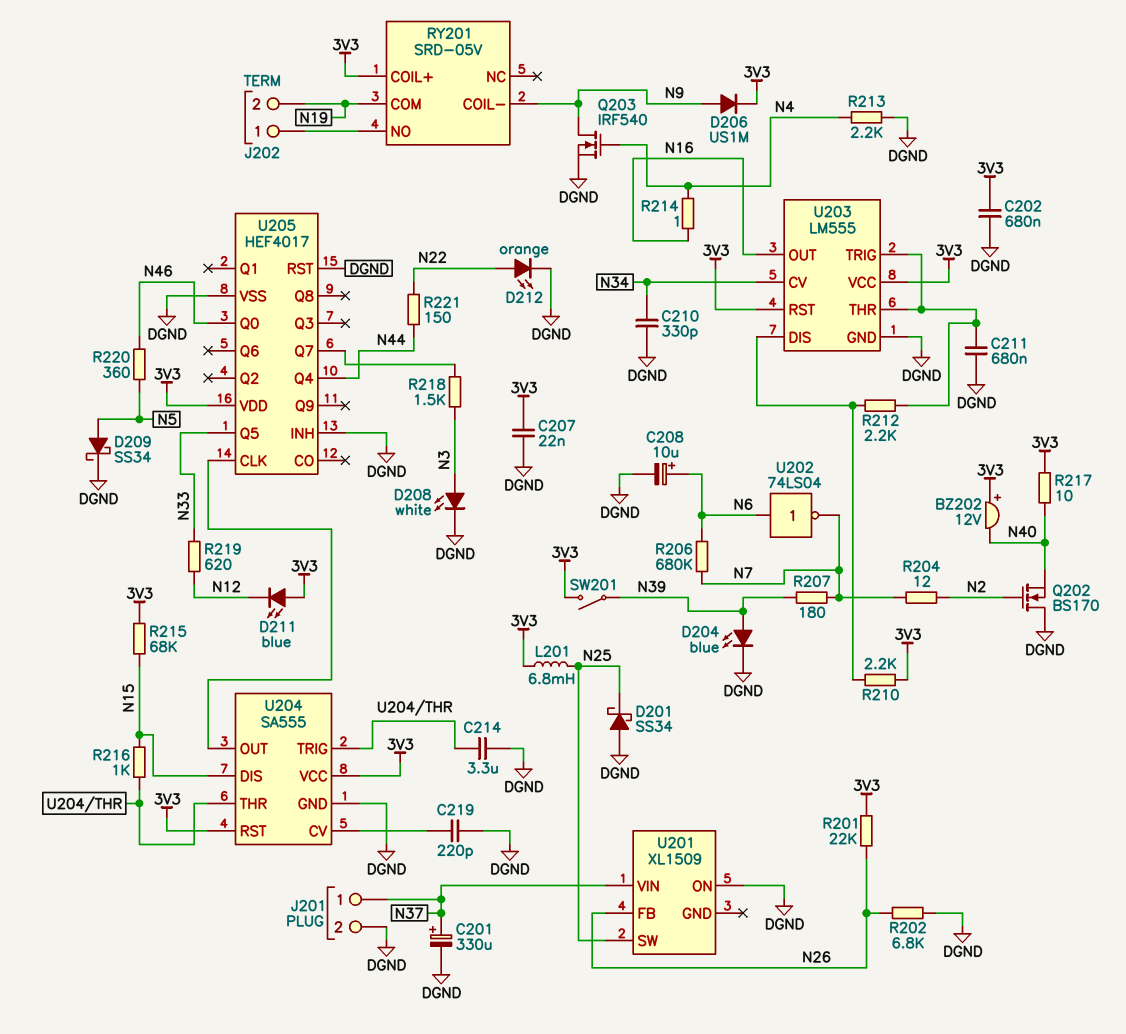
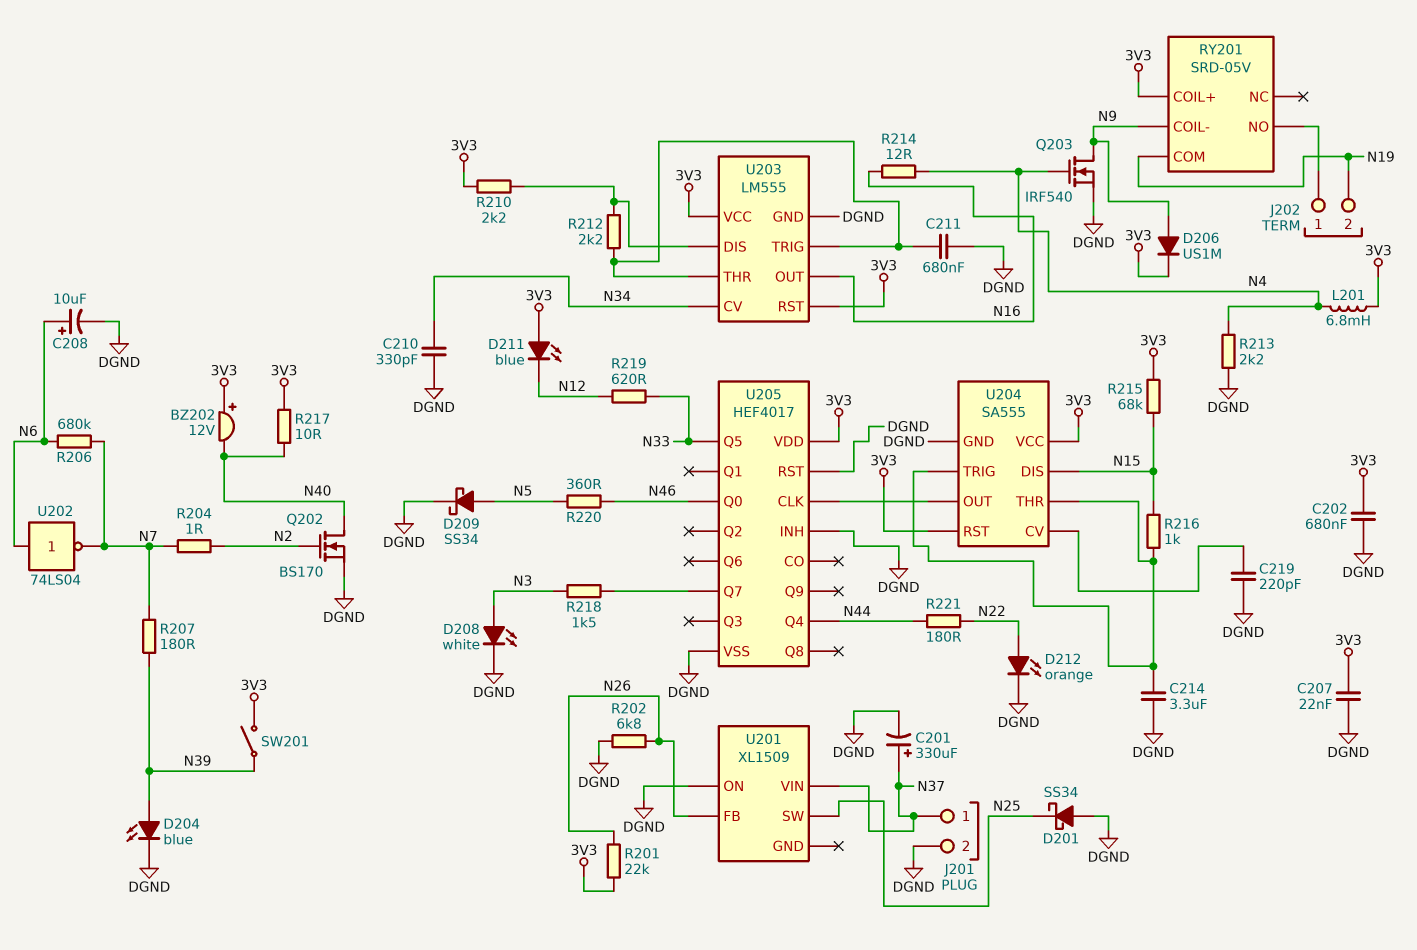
L201: 6.8mH (3V3, N25) -> 6.8mH (3V3, N4)
Q202: NMOS BS170 (G N2, D DGND, S N40) -> NMOS BS170 (G N2, D N40, S DGND)
R204: 12 (N2, N7) -> 1 (N2, N7)
R214: 1 (N4, N16) -> 12 (N4, N16)
R221: 150 (N22, N44) -> 180 (N22, N44)

